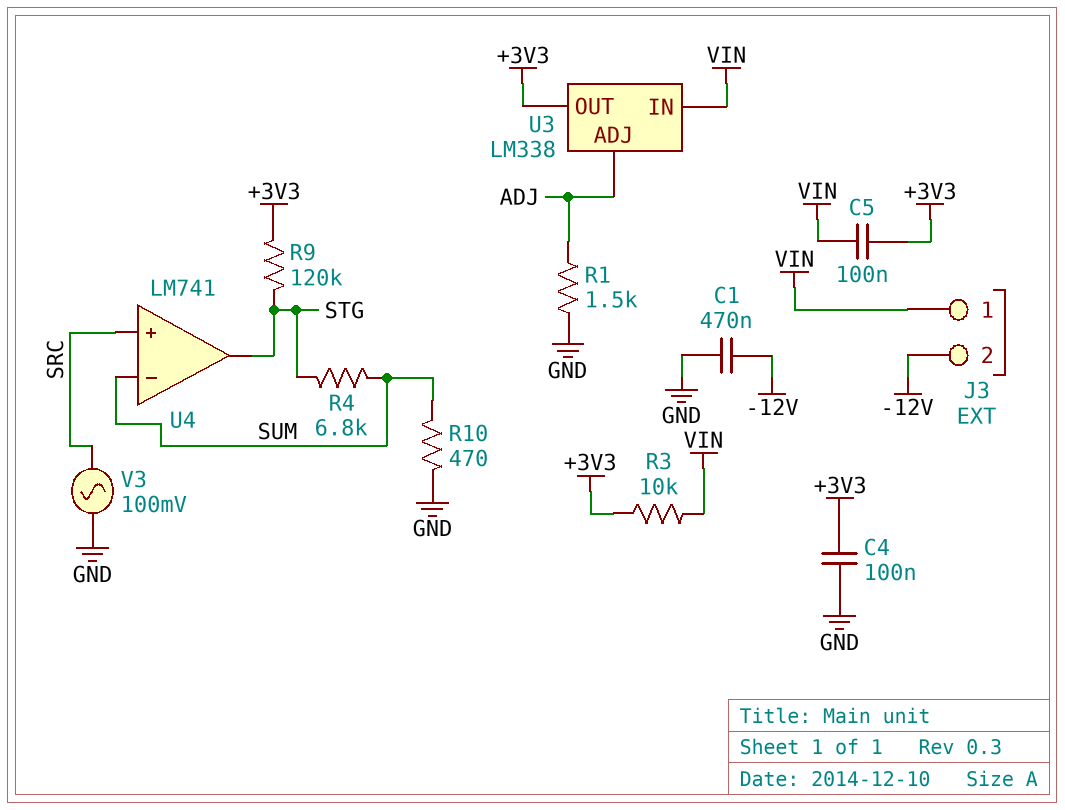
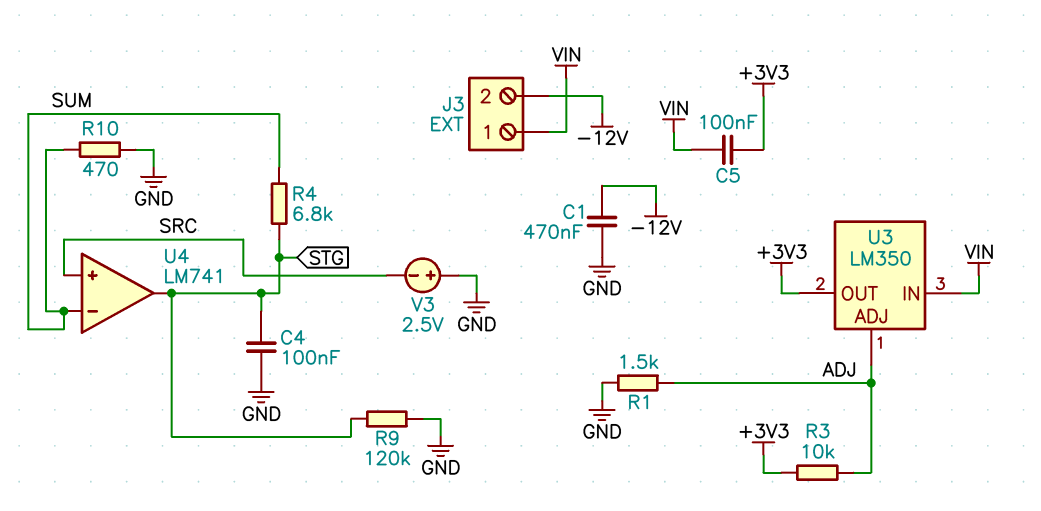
C4: 100nF (+3V3, GND) -> 100nF (GND, STG)
R3: 10k (+3V3, VIN) -> 10k (+3V3, ADJ)
R9: 120k (+3V3, STG) -> 120k (GND, STG)
U3: LM338 -> LM350
V3: AC 100mV (GND, SRC) -> 2.5V (plus GND, minus SRC)

